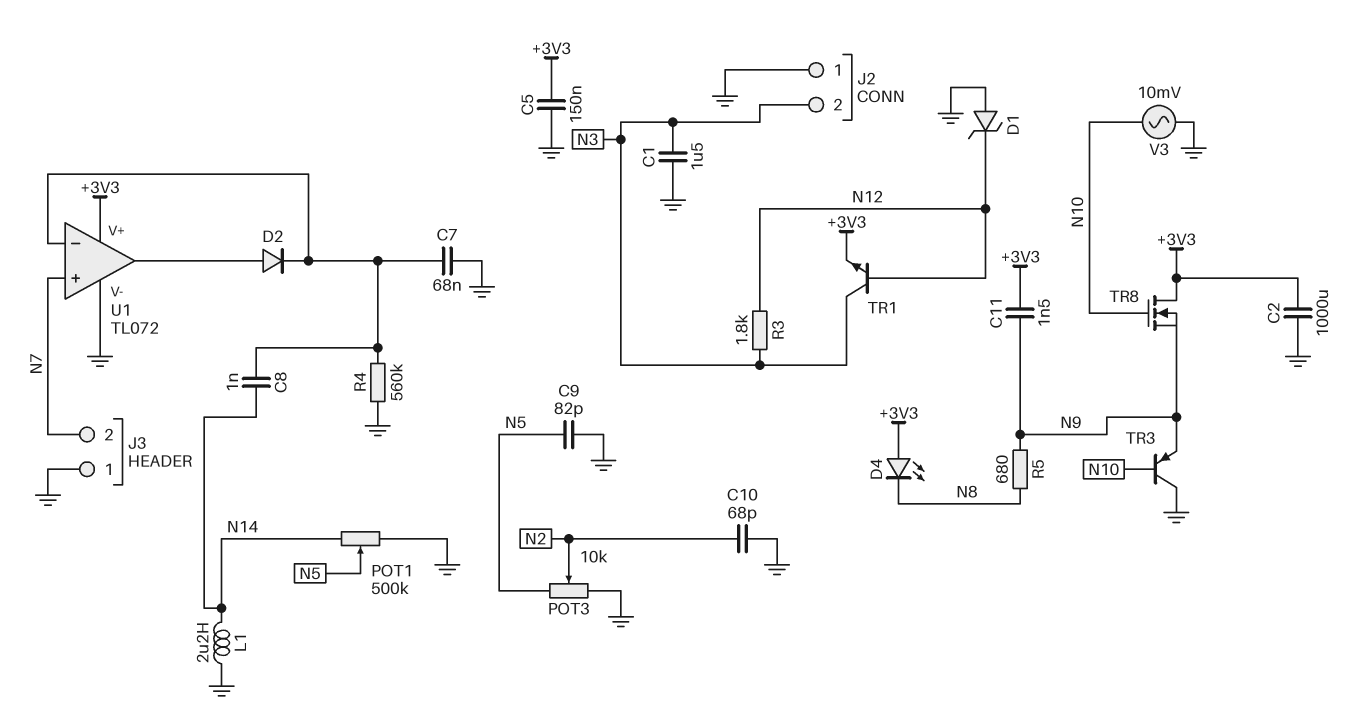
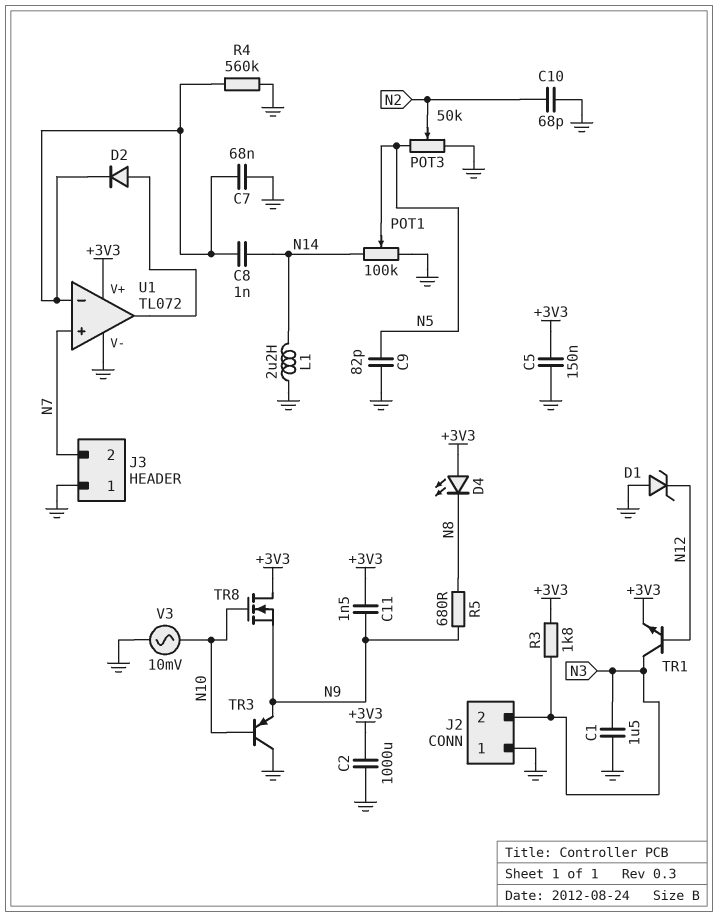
POT1: 500k (GND, N14, wiper N5) -> 100k (GND, N14, wiper N5)
POT3: 10k (GND, N5, wiper N2) -> 50k (GND, N5, wiper N2)
R3: 1.8k (N3, N12) -> 1.8k (+3V3, N3)

